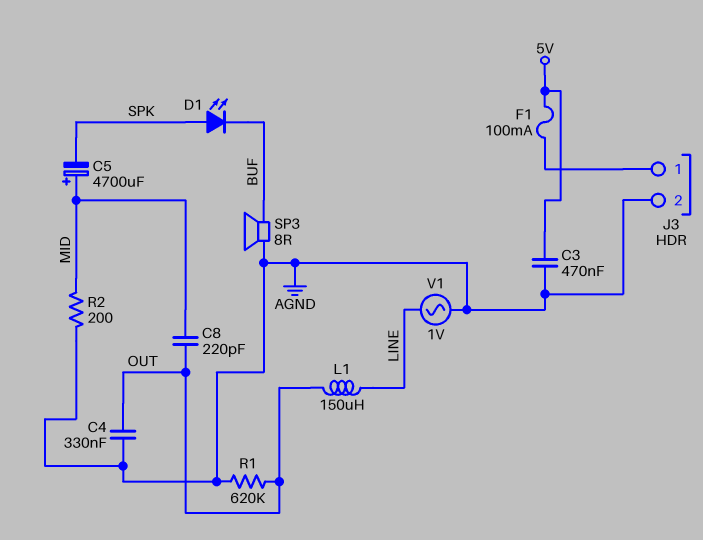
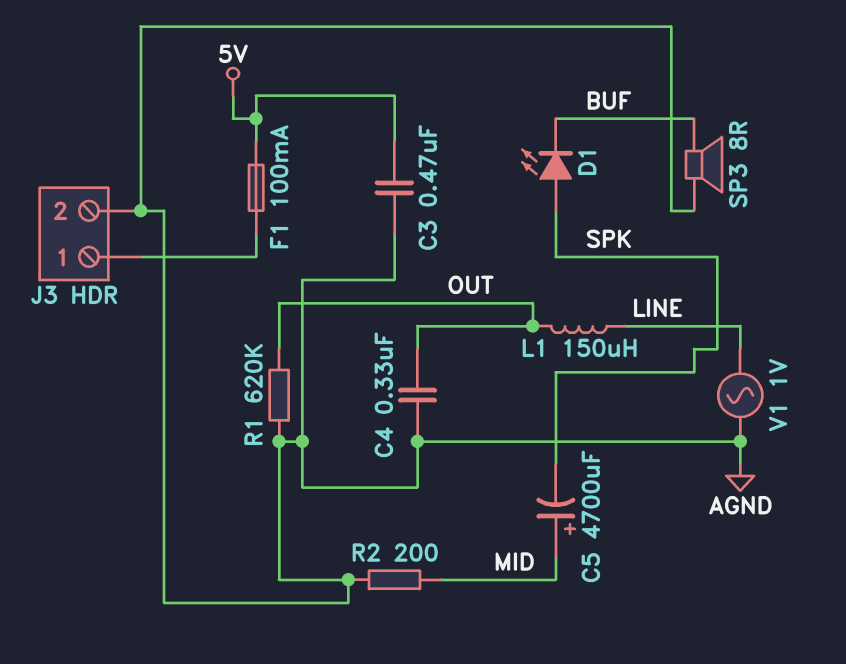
C8: 220pF (MID, OUT) -> none

